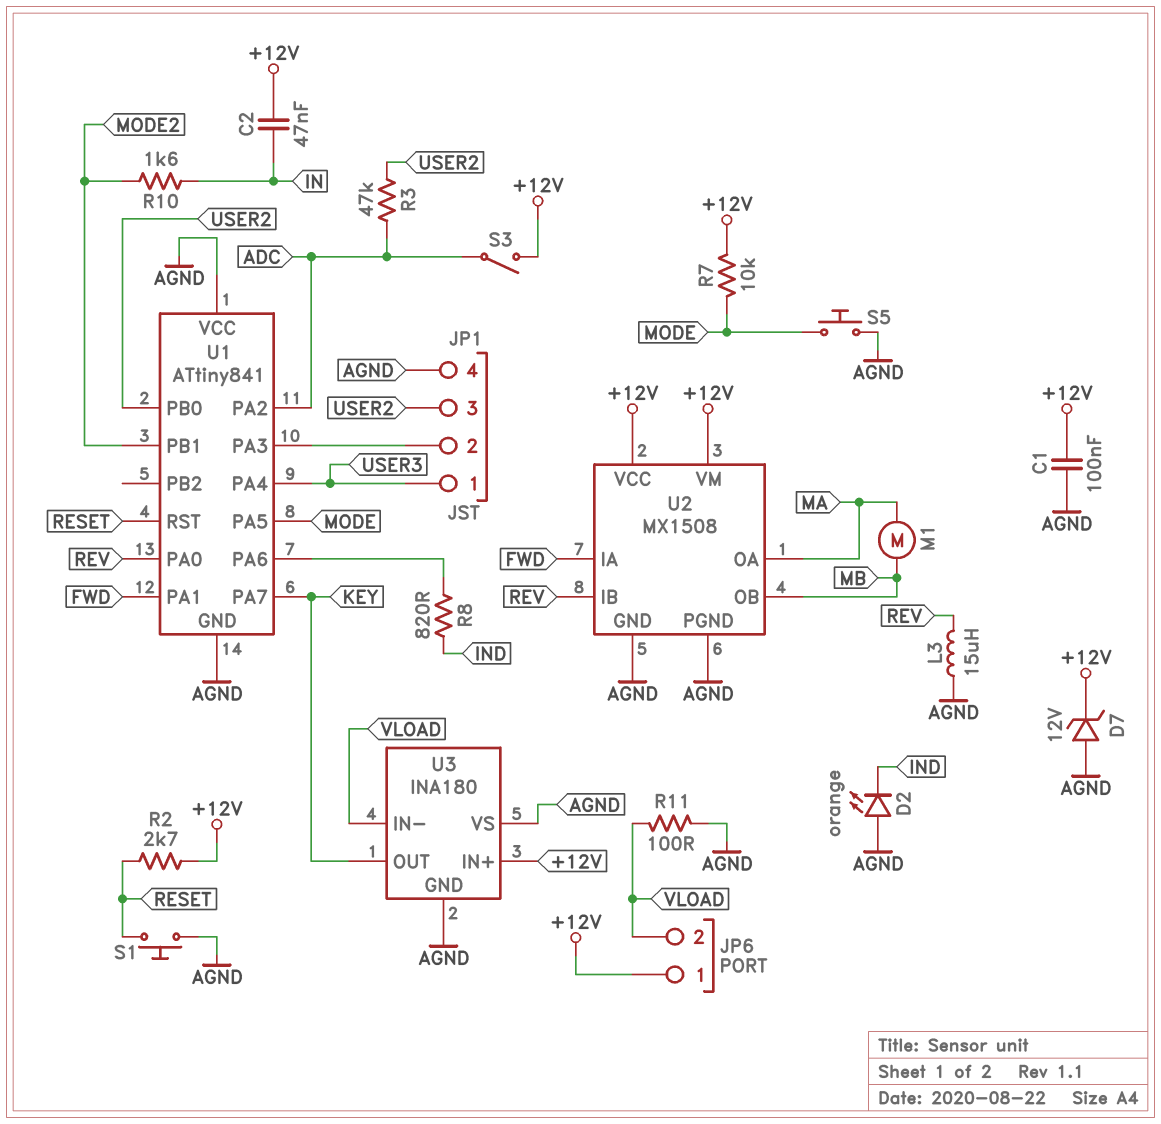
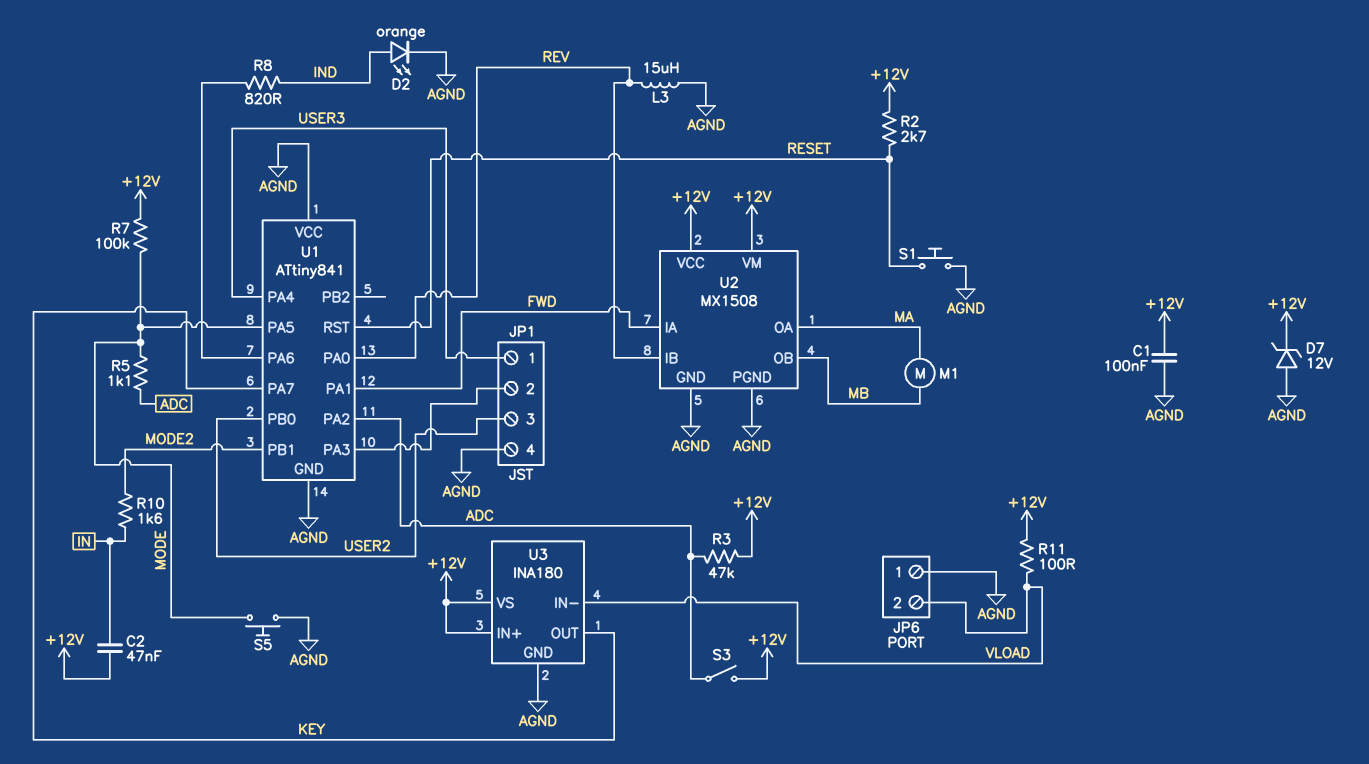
D2: LED orange (A AGND, K IND) -> LED orange (A IND, K AGND)
JP6 pin 1: +12V -> AGND
R3: 47k (ADC, USER2) -> 47k (+12V, ADC)
R5: none -> 1.1k (ADC, MODE)
R7: 10k (+12V, MODE) -> 100k (+12V, MODE)
R11: 100 (AGND, VLOAD) -> 100 (+12V, VLOAD)
U3 pin VS: AGND -> +12V

